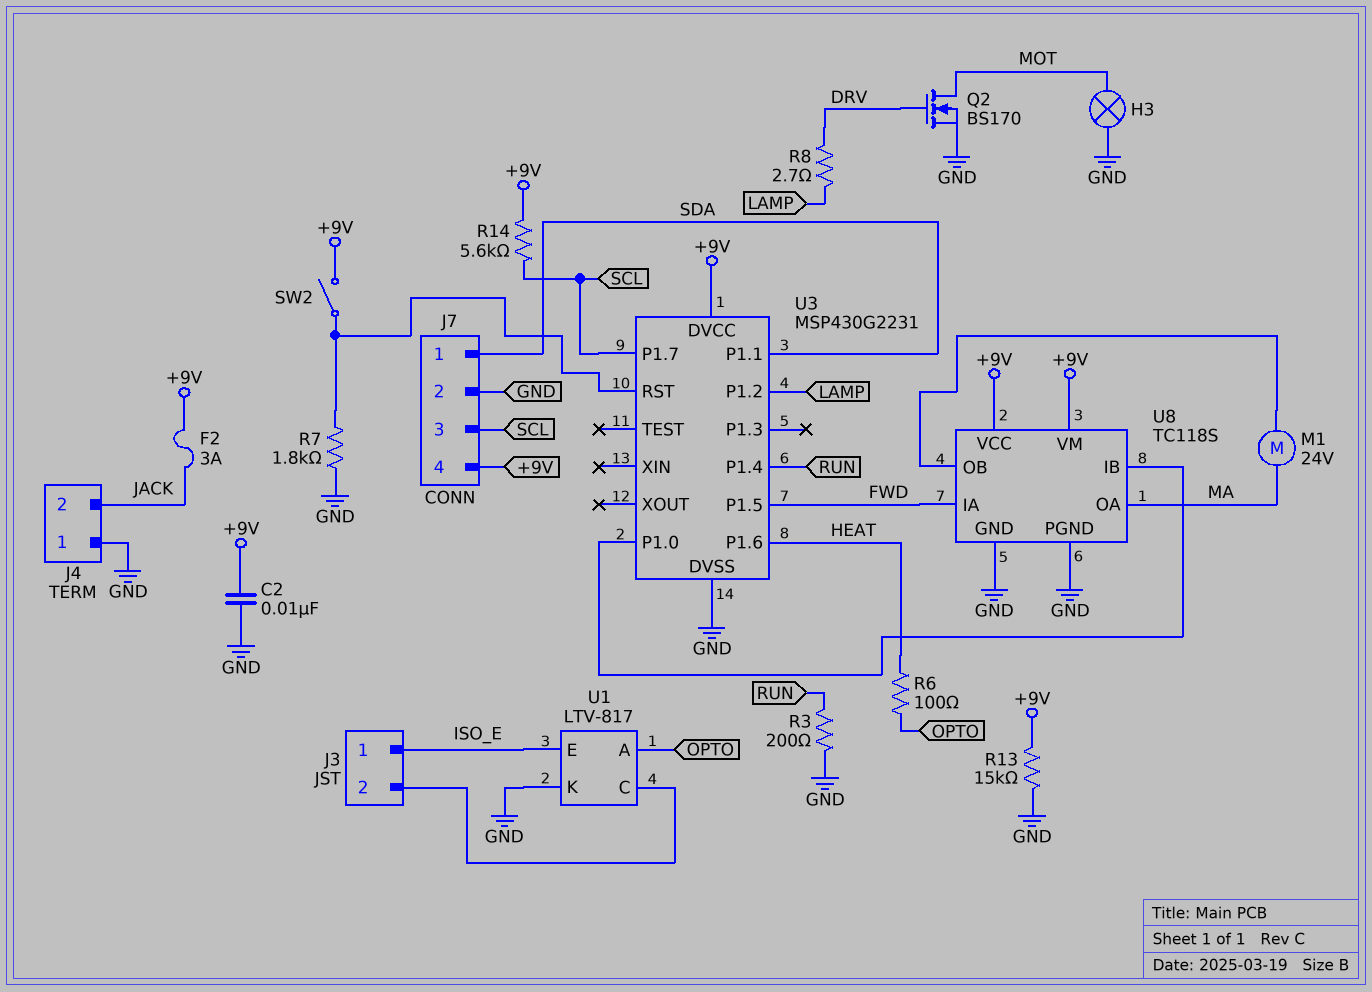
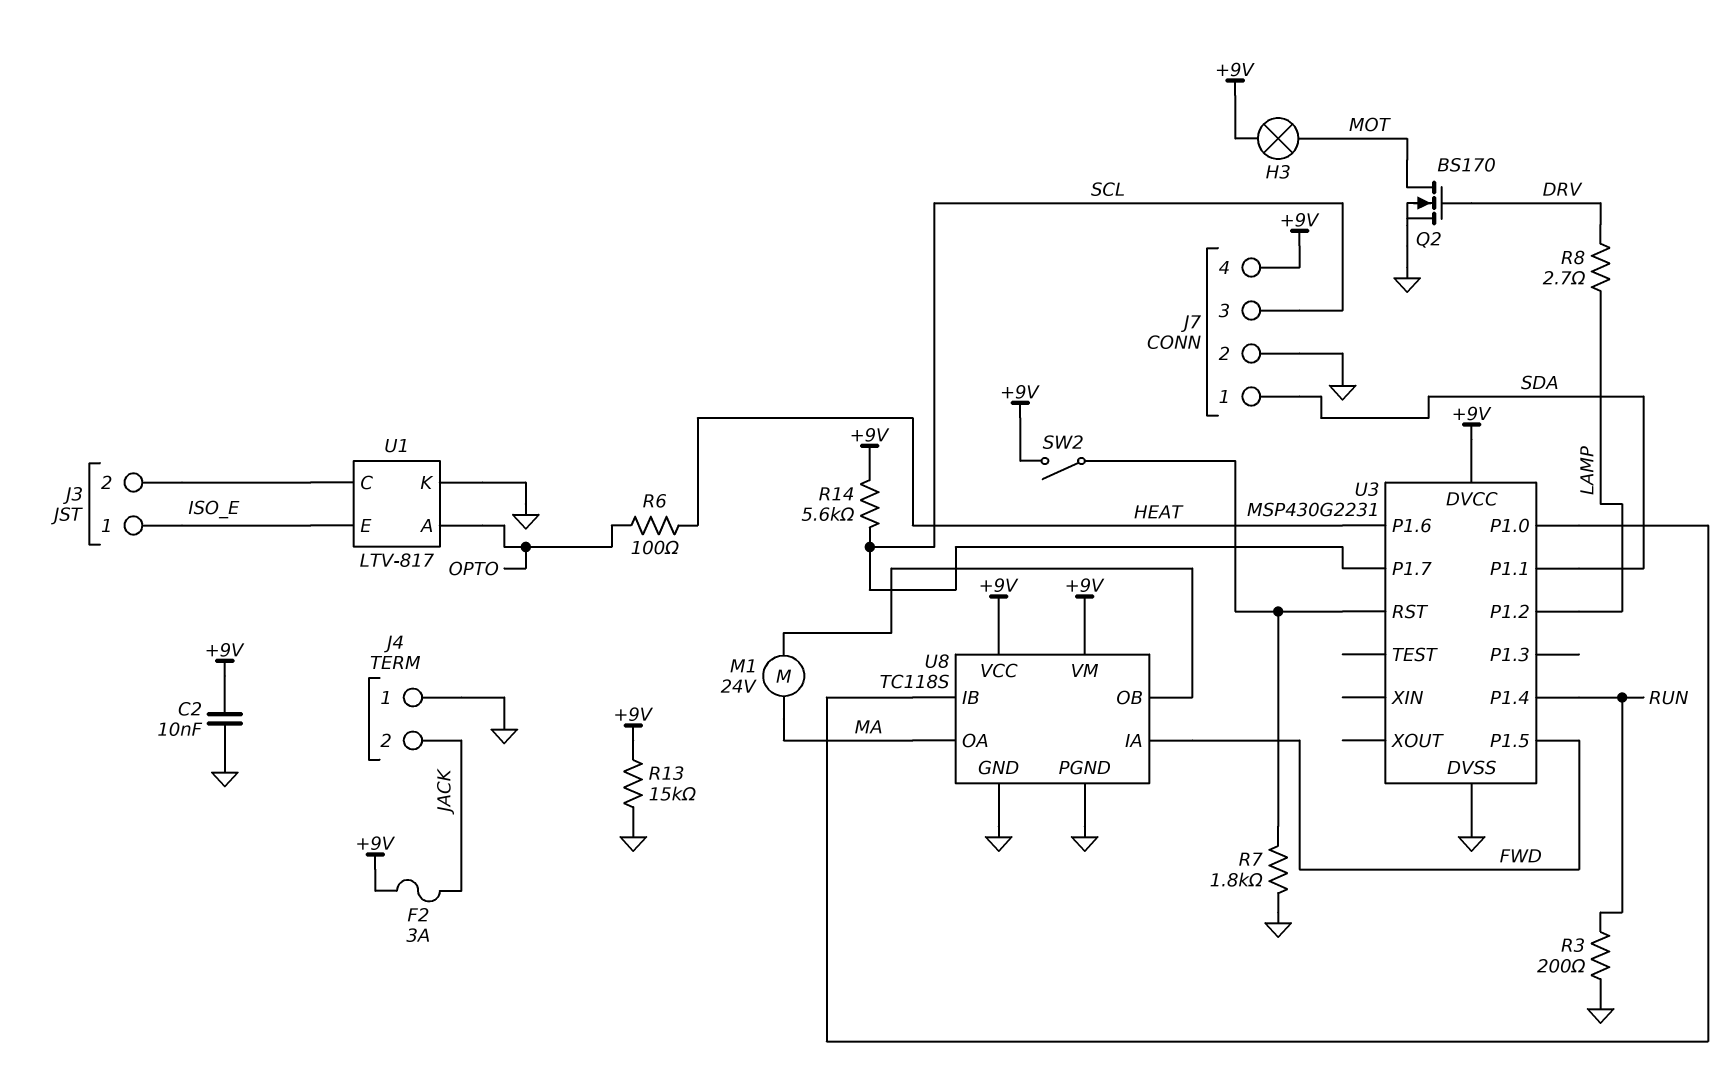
H3: lamp (GND, MOT) -> lamp (+9V, MOT)

